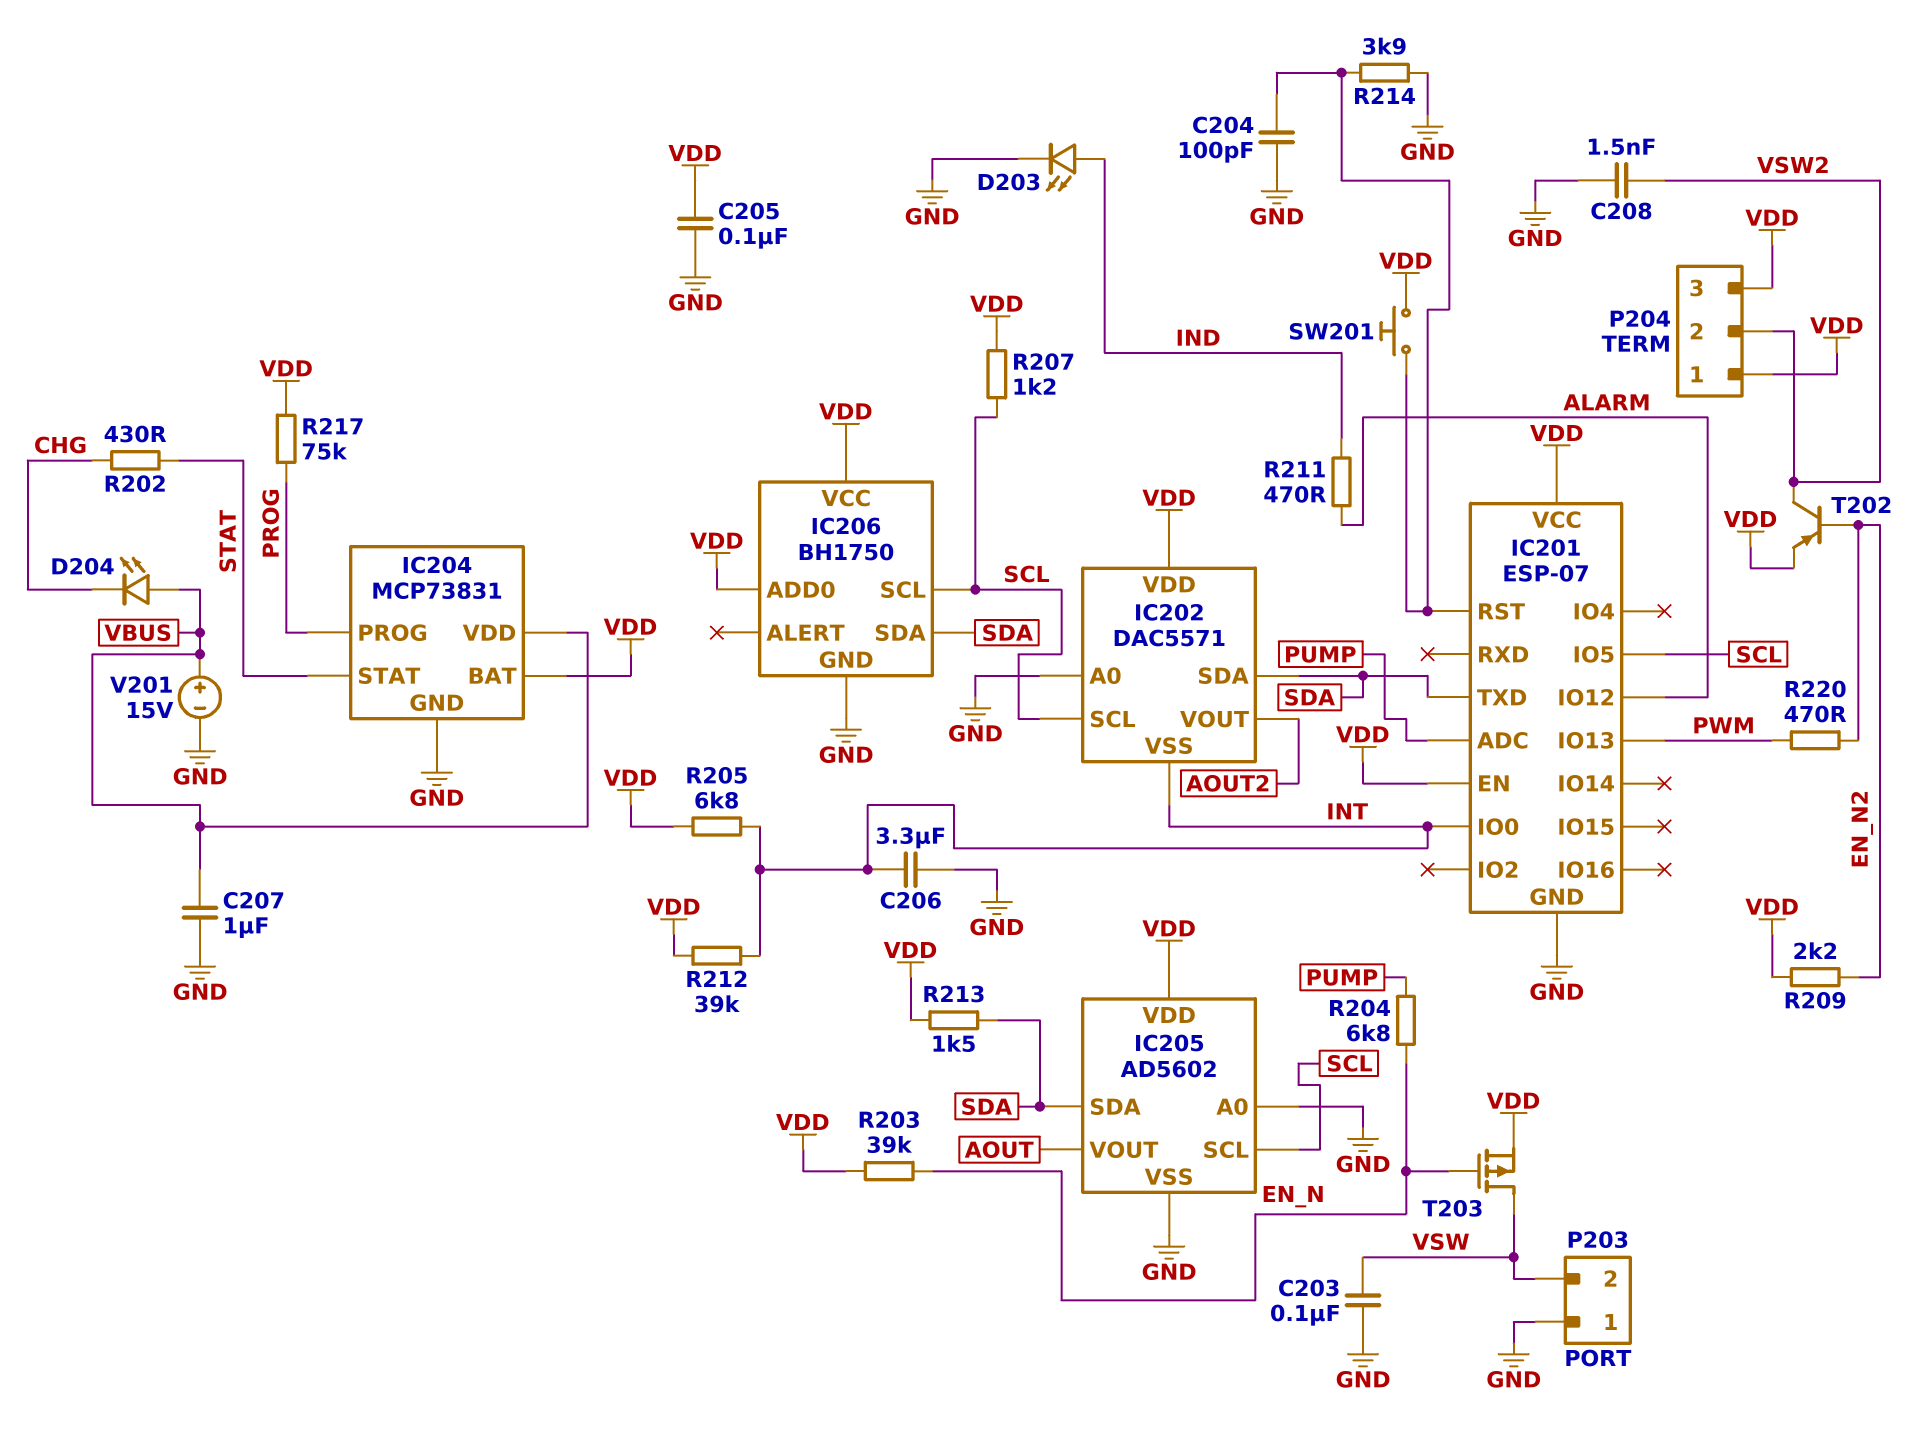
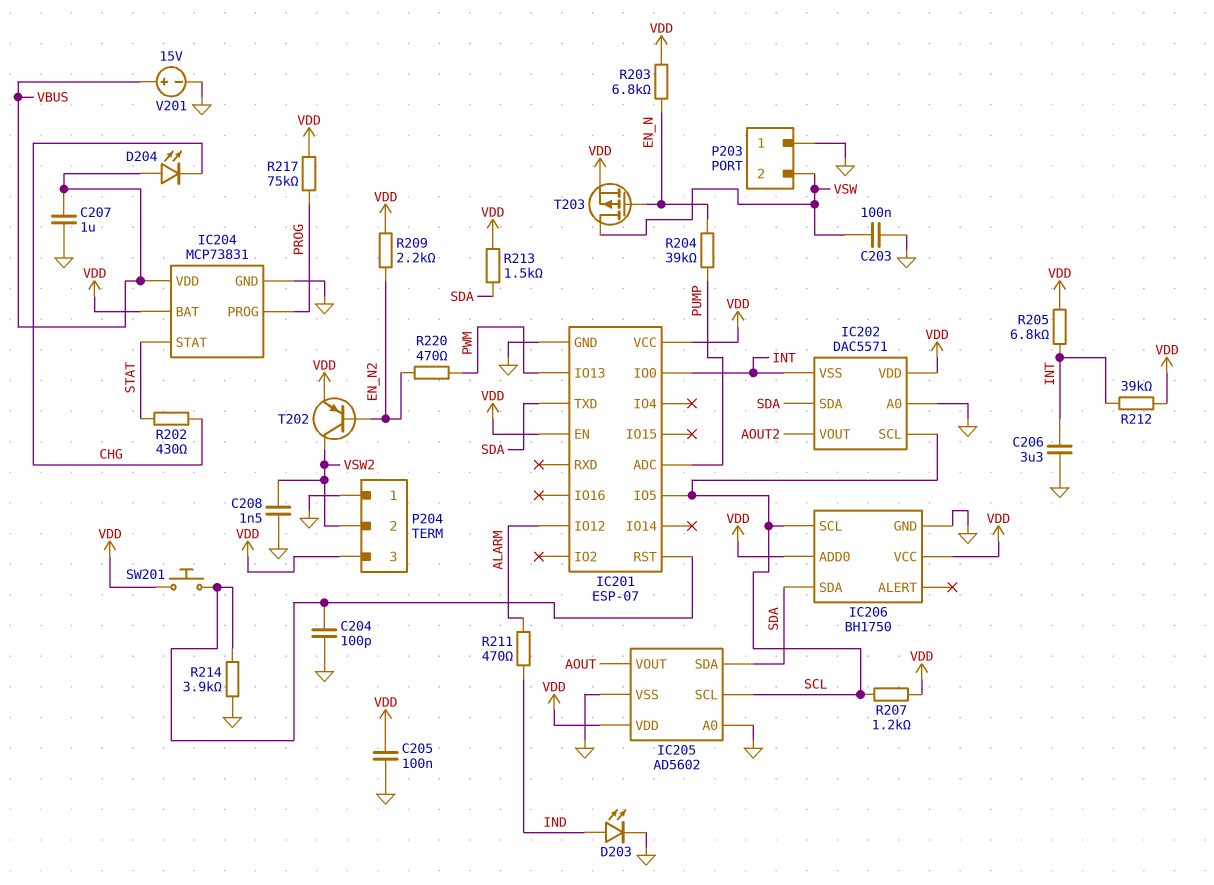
P204 pin 1: VDD -> GND
R203: 39k (EN_N, VDD) -> 6.8k (EN_N, VDD)
R204: 6.8k (EN_N, PUMP) -> 39k (EN_N, PUMP)

